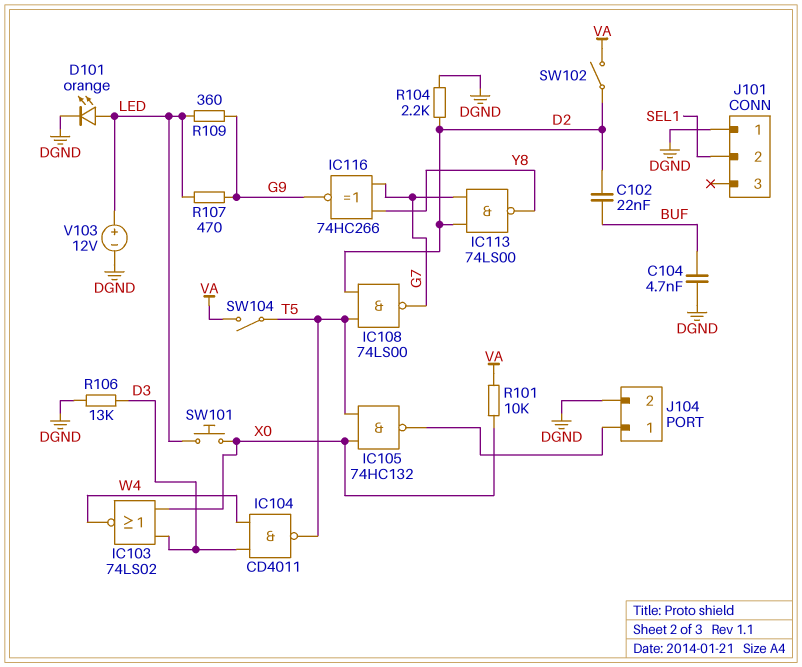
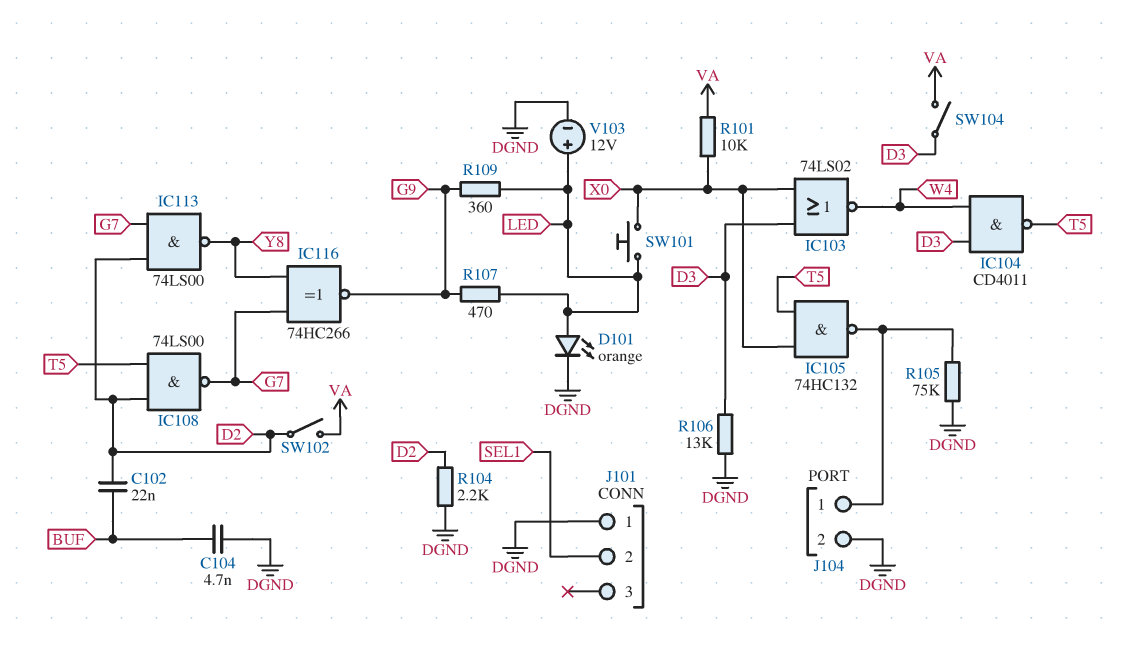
R105: none -> 75k (DGND, J104/1)
SW104: switch (T5, VA) -> switch (D3, VA)

